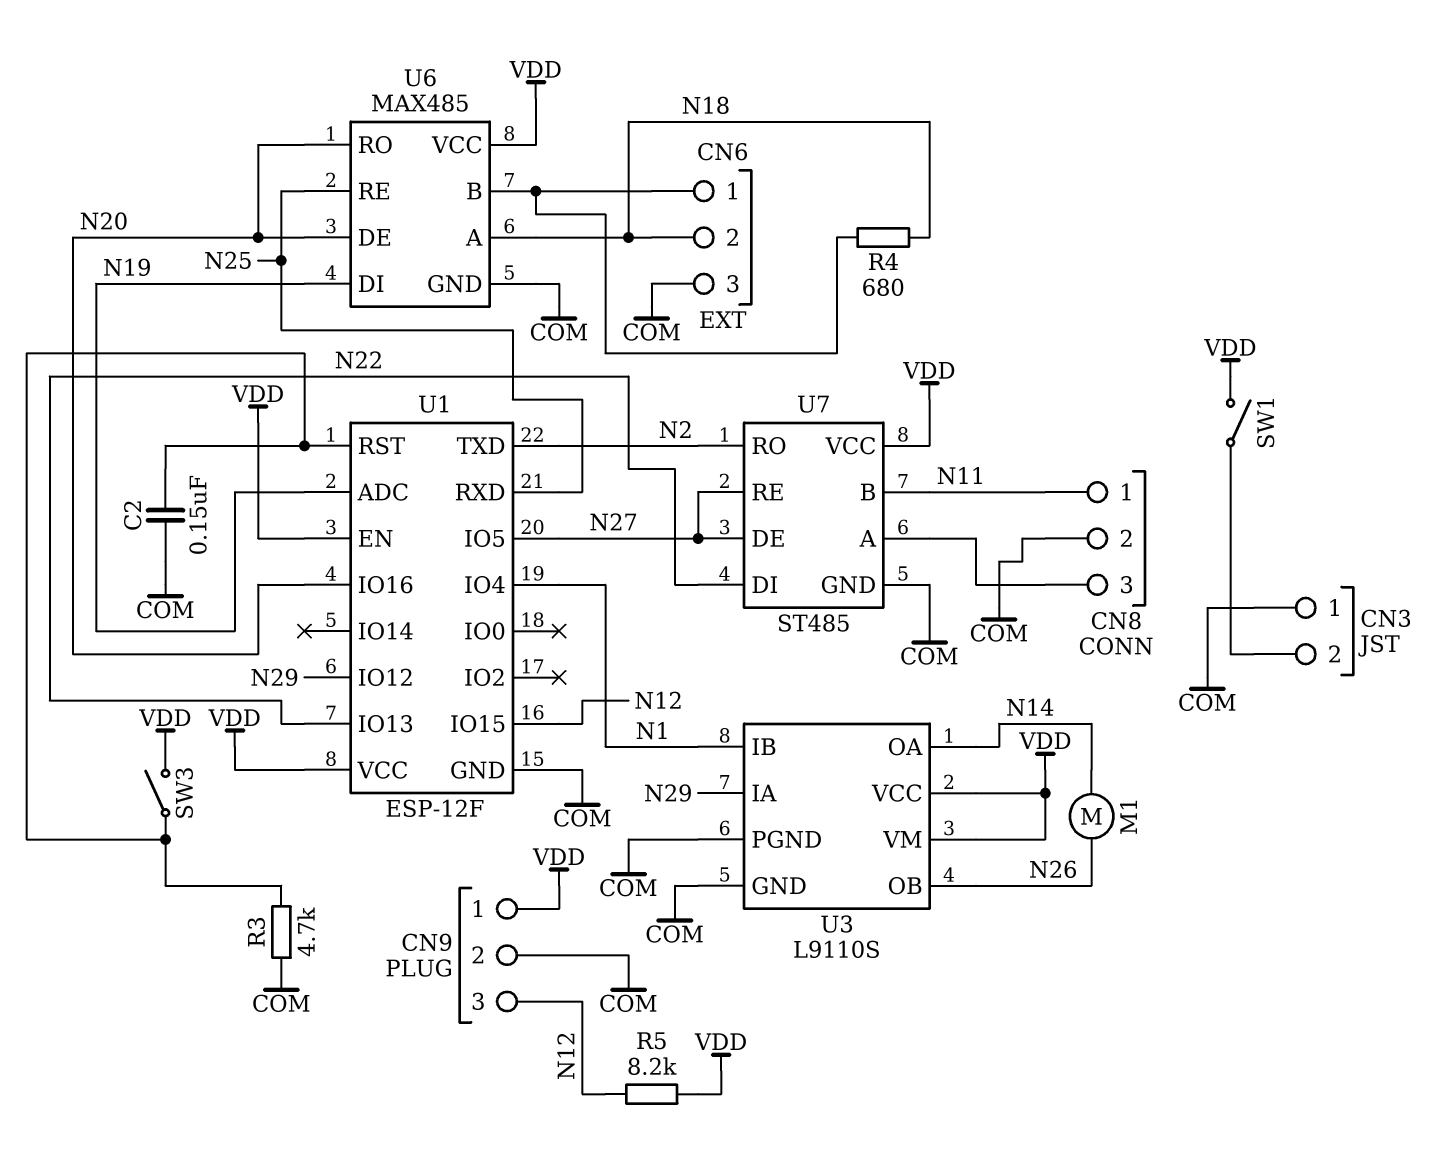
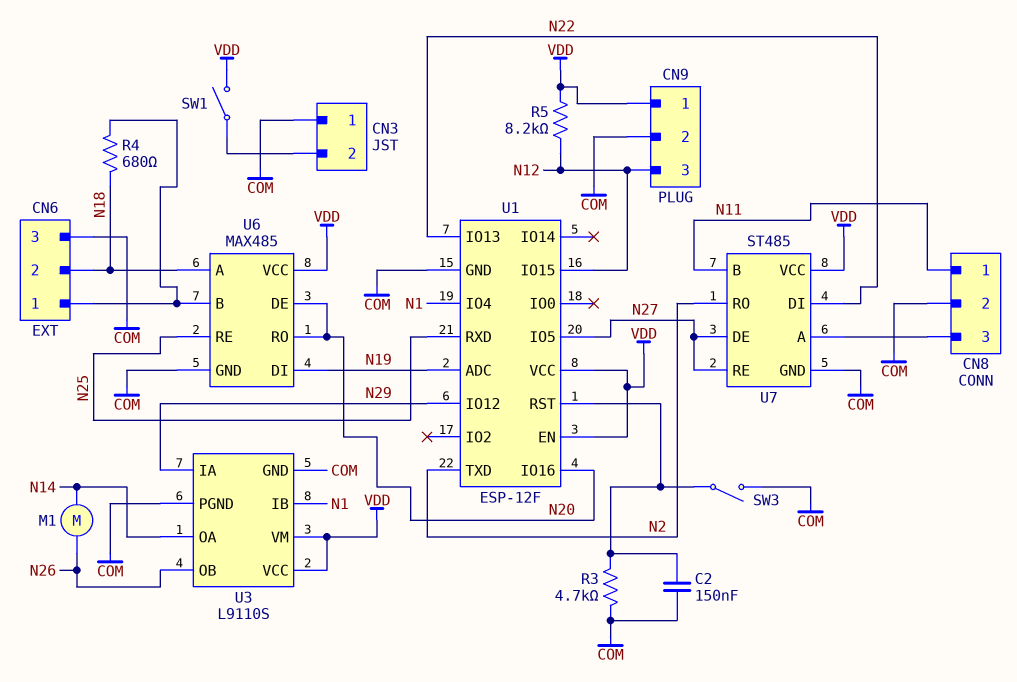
SW3: switch (U1/RST, VDD) -> switch (COM, U1/RST)

